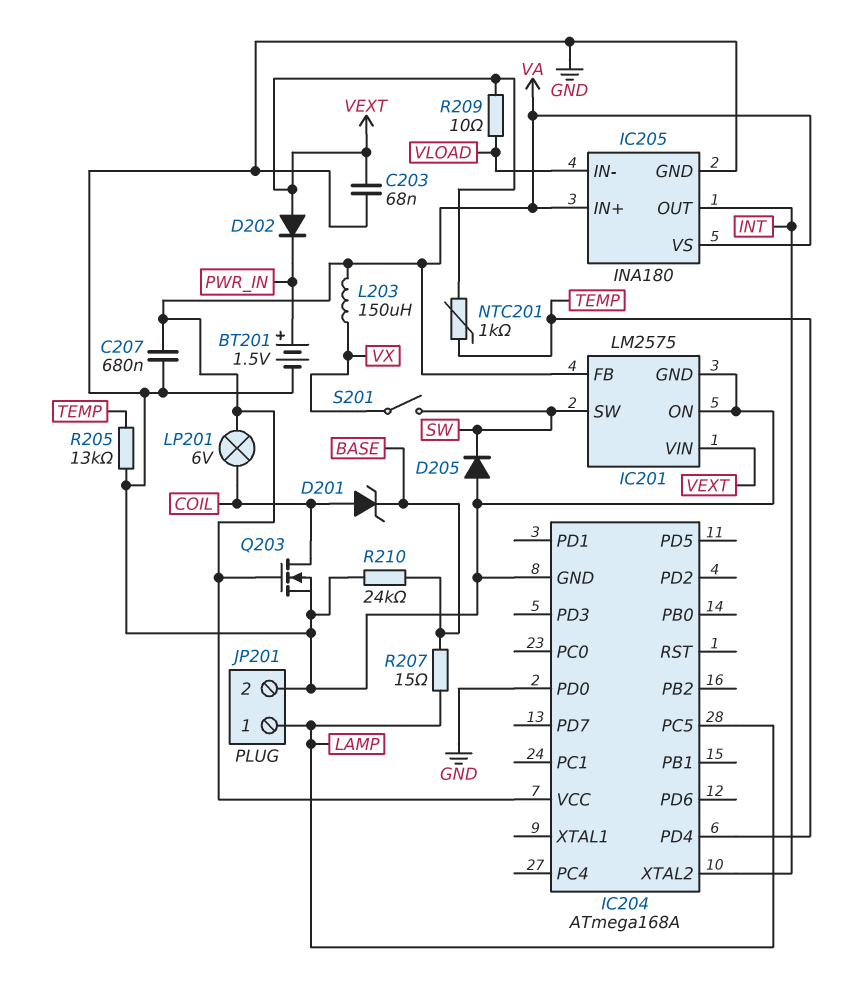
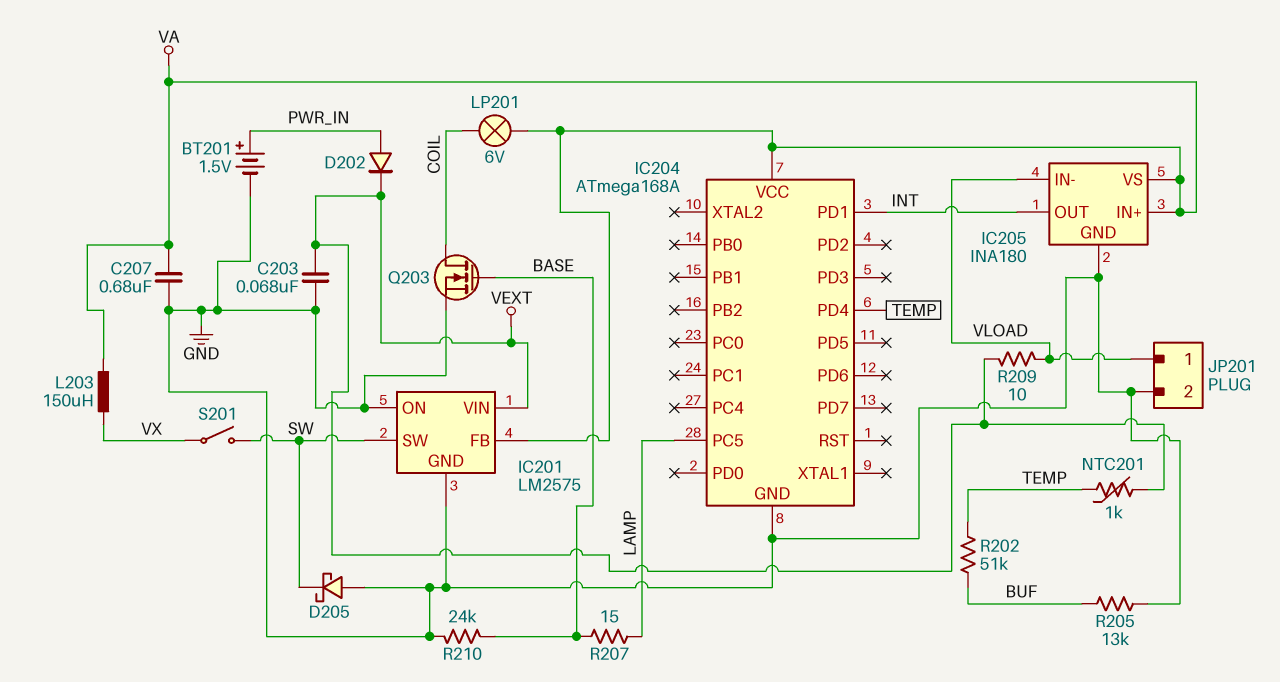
D201: zener (A COIL, K BASE) -> none
D202: diode (A VEXT, K PWR_IN) -> diode (A PWR_IN, K VEXT)
D205: diode (A GND, K SW) -> schottky (A GND, K SW)
IC204 pin PD0: GND -> none
IC204 pin PD1: none -> INT
IC204 pin XTAL2: INT -> none
JP201 pin 1: LAMP -> VLOAD
Q203: NMOS (G VA, D COIL, S GND) -> NMOS (G BASE, D COIL, S GND)
R202: none -> 51k (BUF, TEMP)
R205: 13k (GND, TEMP) -> 13k (BUF, GND)

